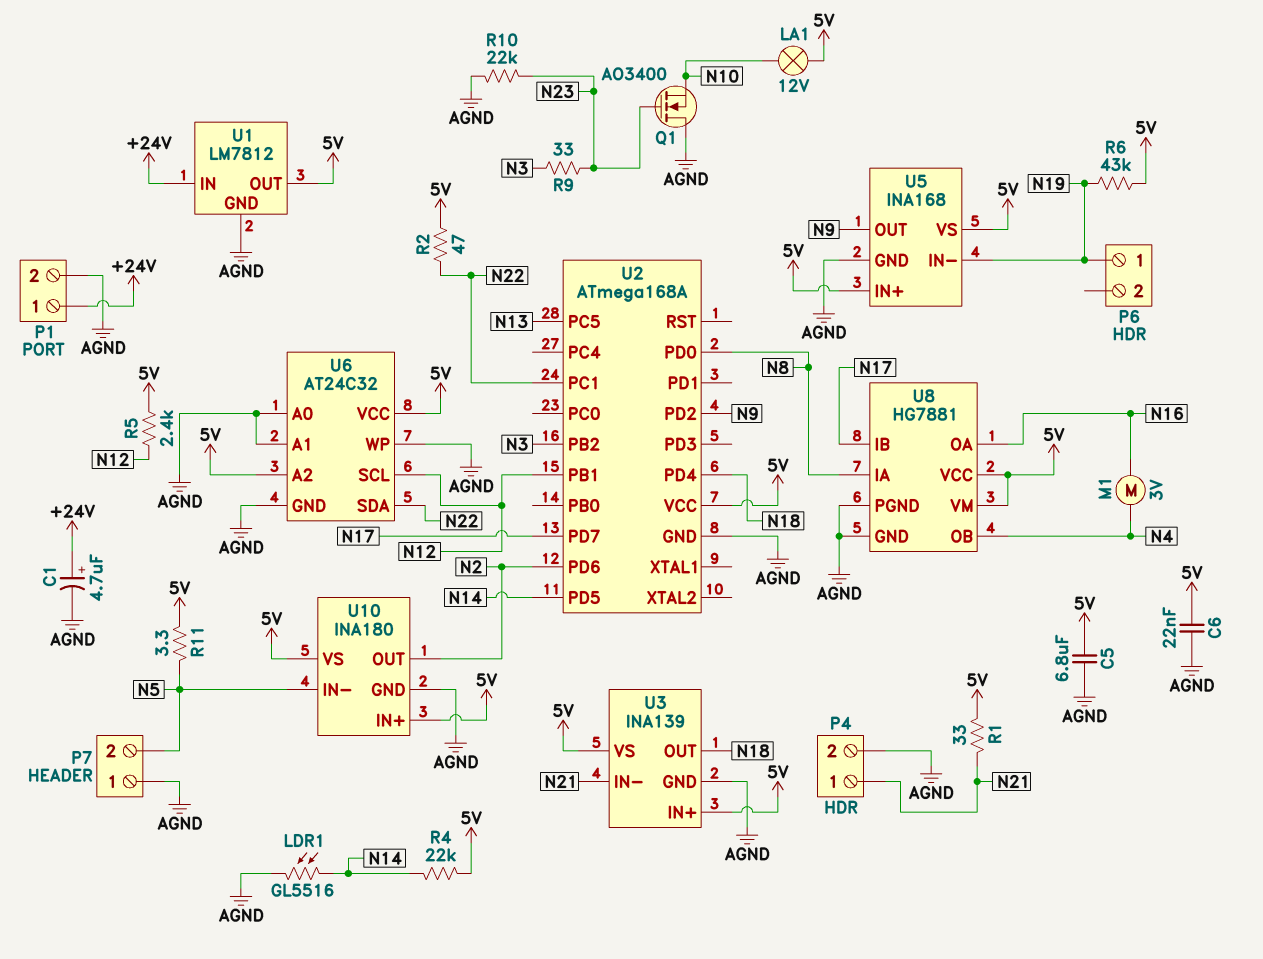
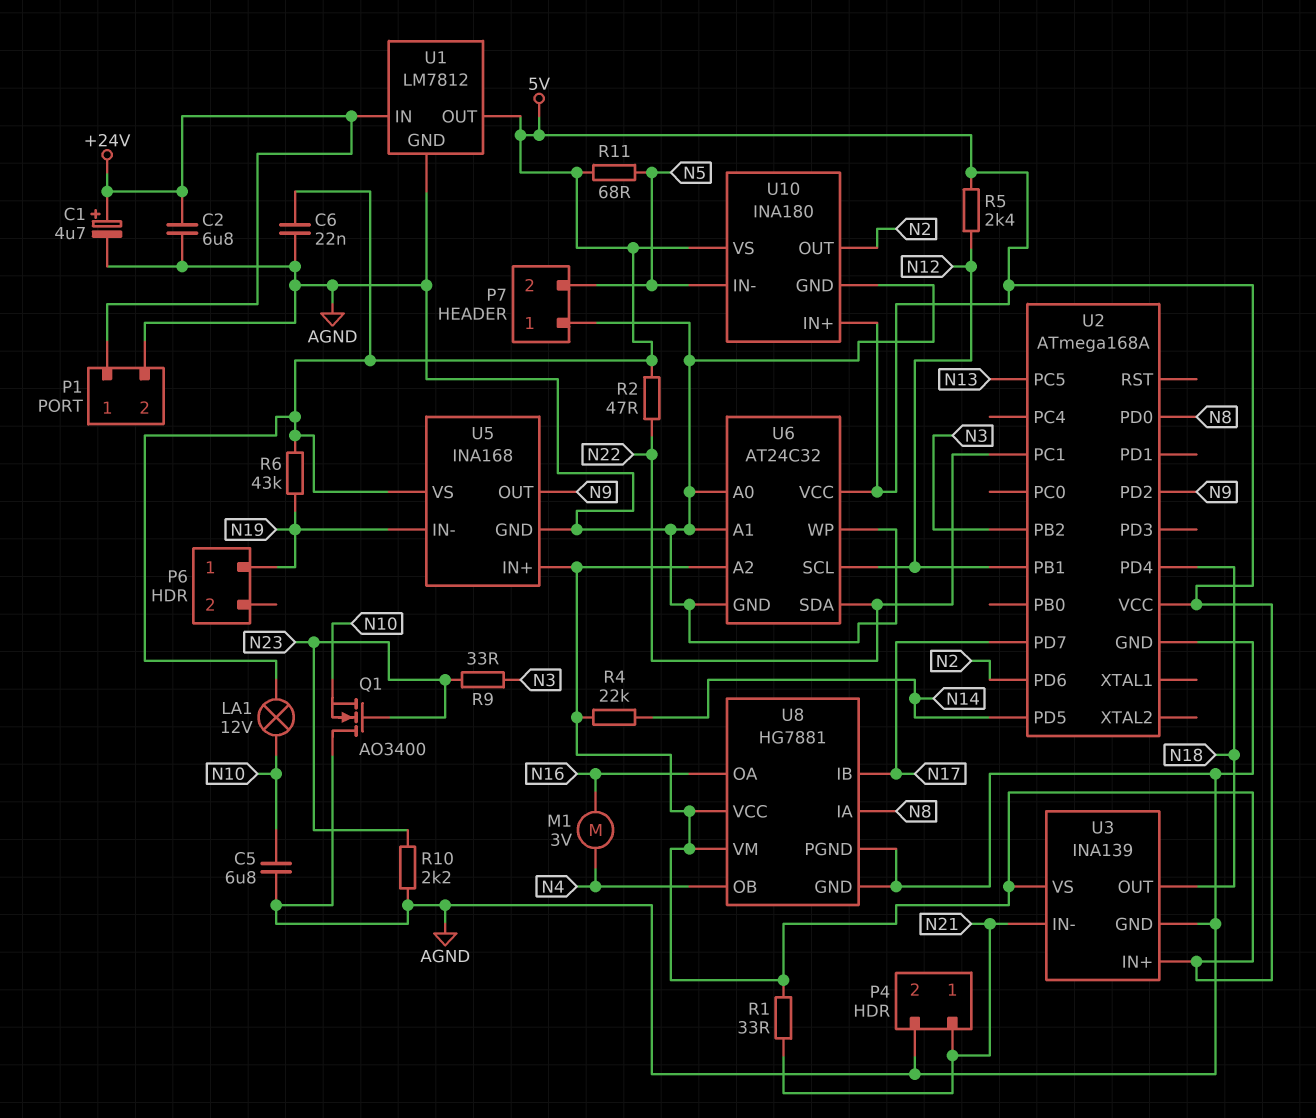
C2: none -> 6.8uF (+24V, AGND)
C5: 6.8uF (5V, AGND) -> 6.8uF (AGND, N10)
LDR1: GL5516 (AGND, N14) -> none
R10: 22k (AGND, N23) -> 2.2k (AGND, N23)
R11: 3.3 (5V, N5) -> 68 (5V, N5)

